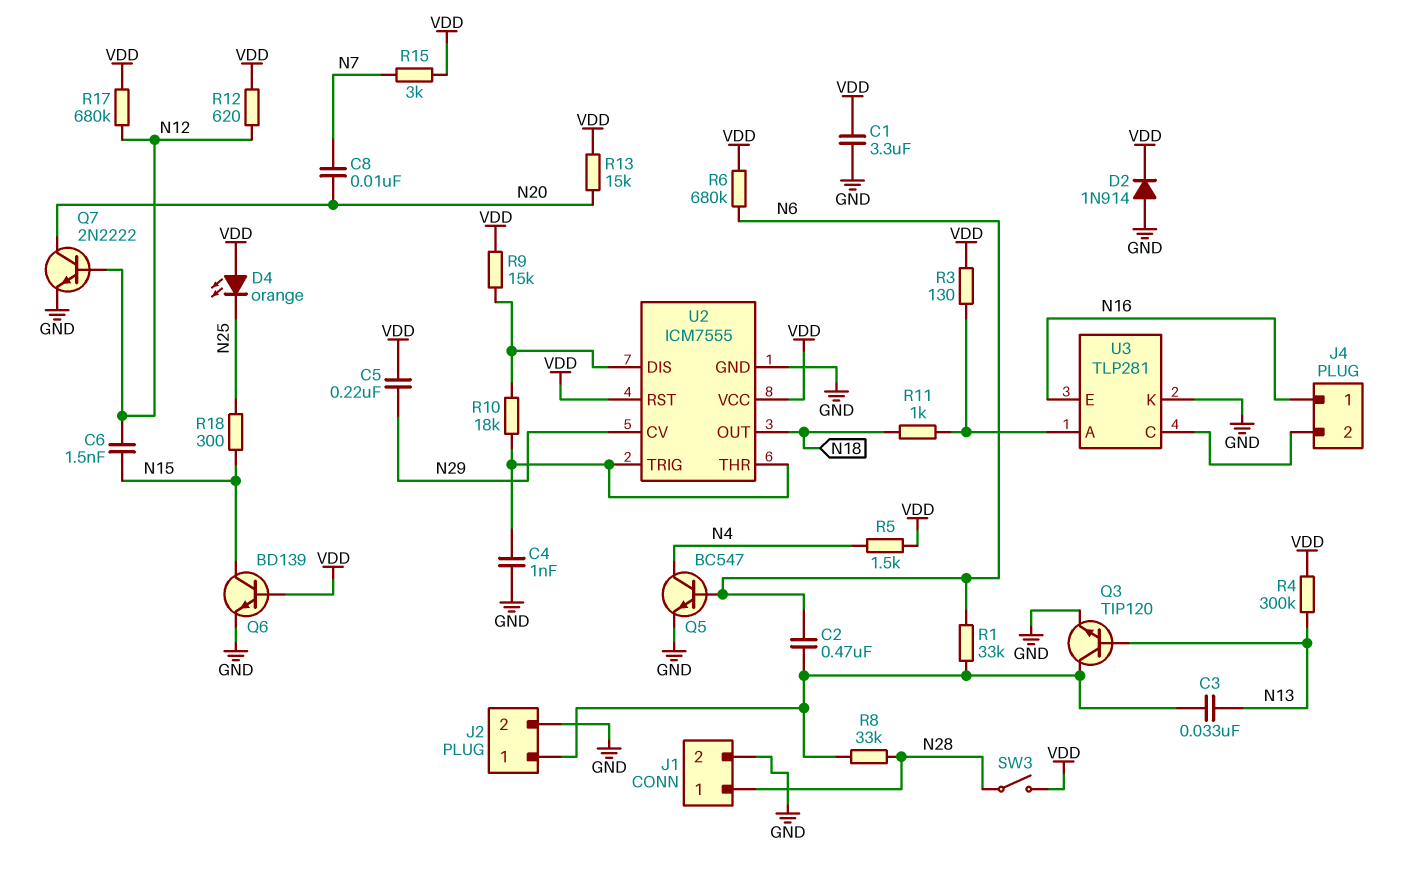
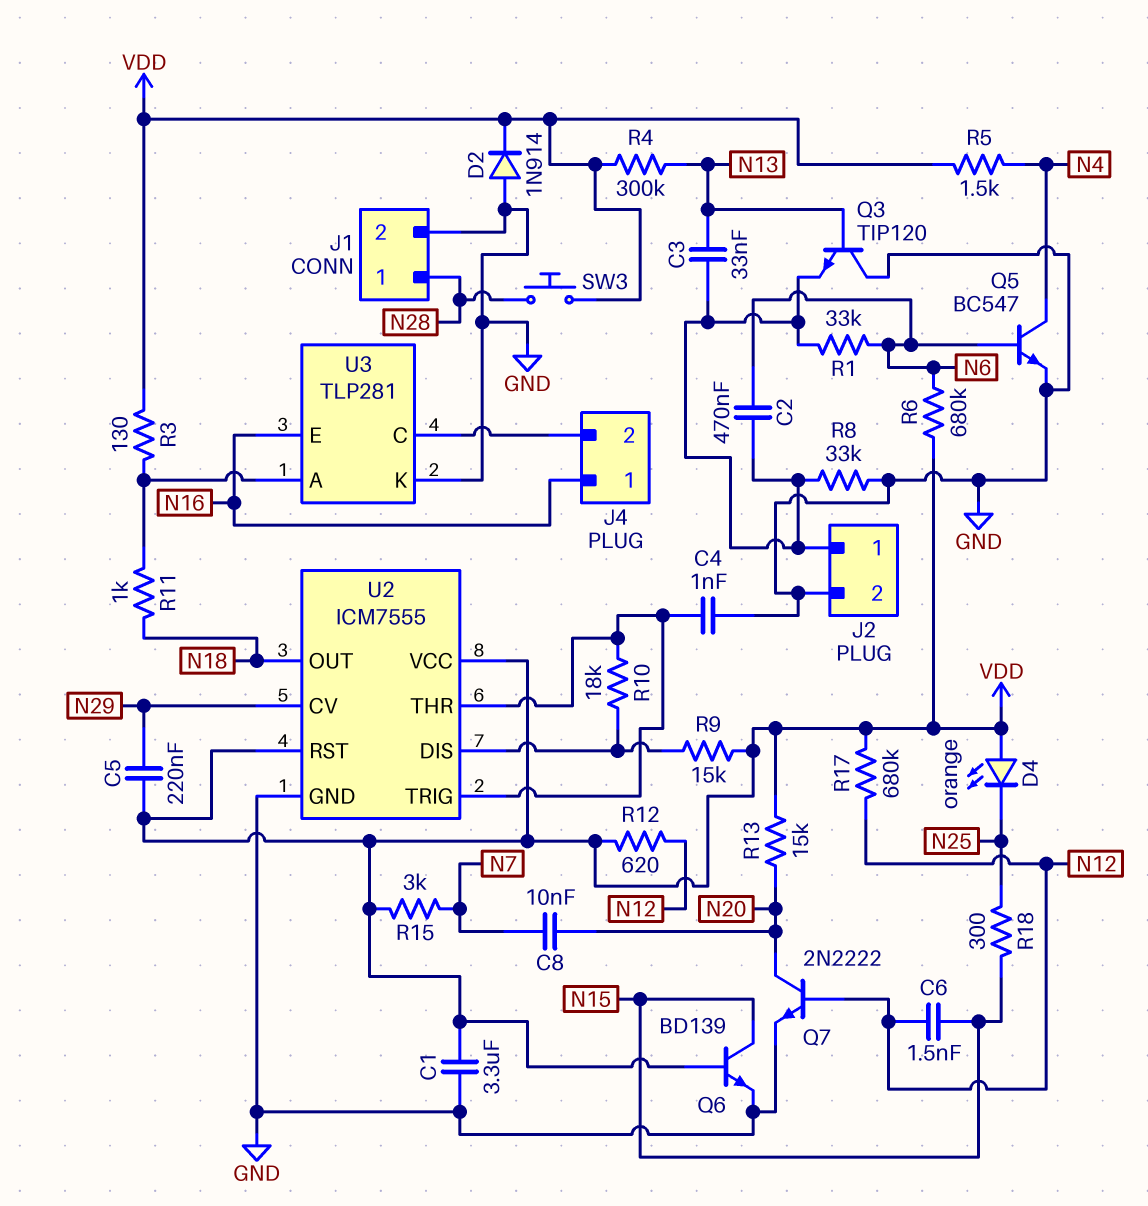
Q3: NPN TIP120 (B N13, C J2/1, E GND) -> NPN TIP120 (B N13, C GND, E J2/1)
R8: 33k (J2/1, N28) -> 33k (GND, J2/1)
SW3: switch (N28, VDD) -> button (N28, VDD)

